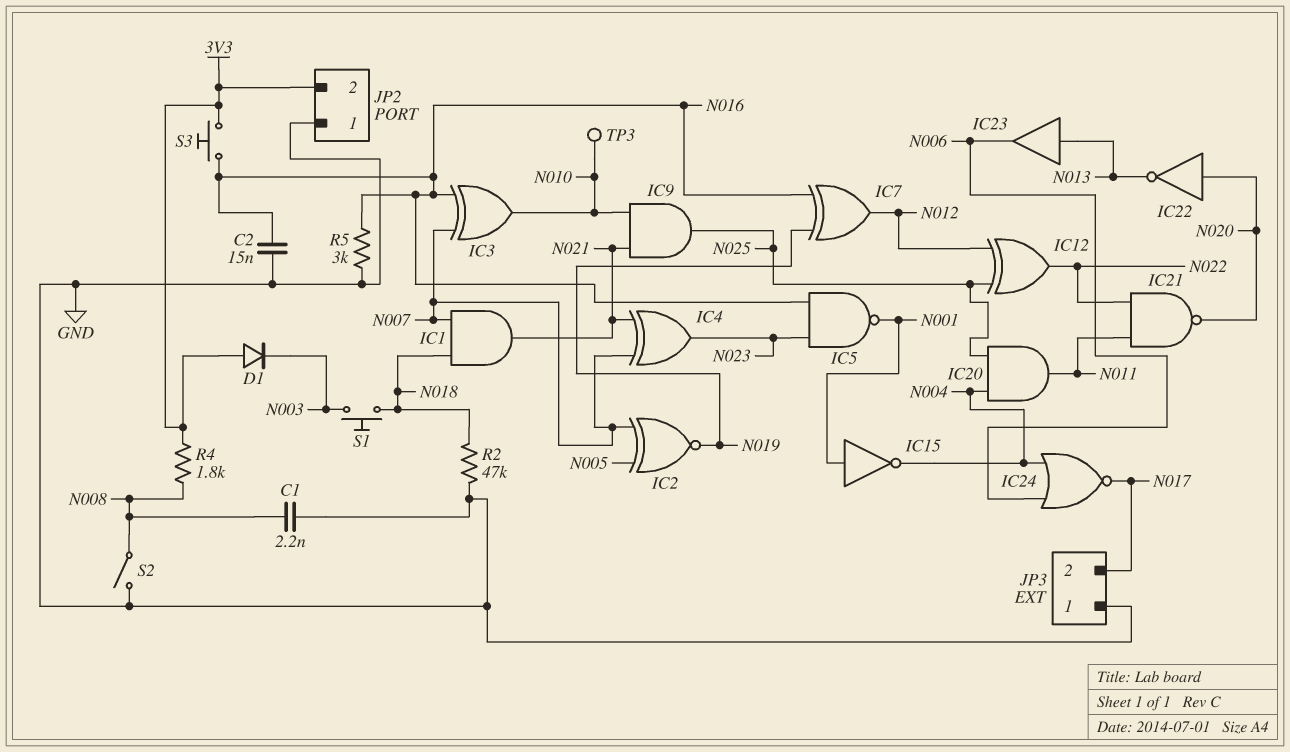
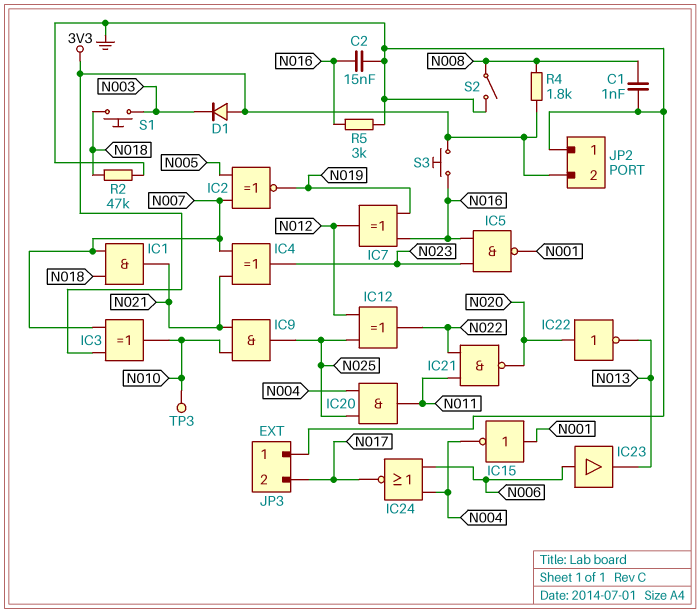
C1: 2.2nF (GND, N008) -> 1nF (GND, N008)
IC3: XOR (in N007, in N016, out N010) -> XOR (in 3V3, in N007, out N010)
IC23: buffer (in N013, out N006) -> buffer (in N006, out N013)

